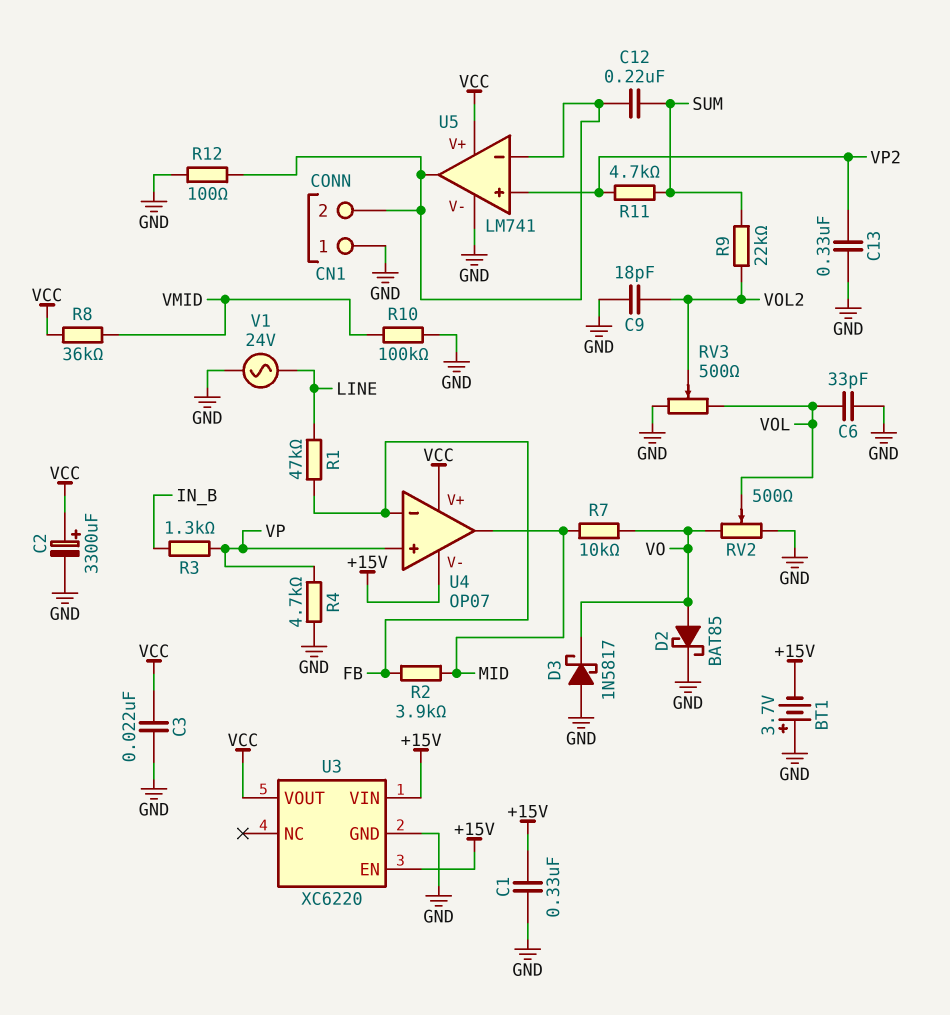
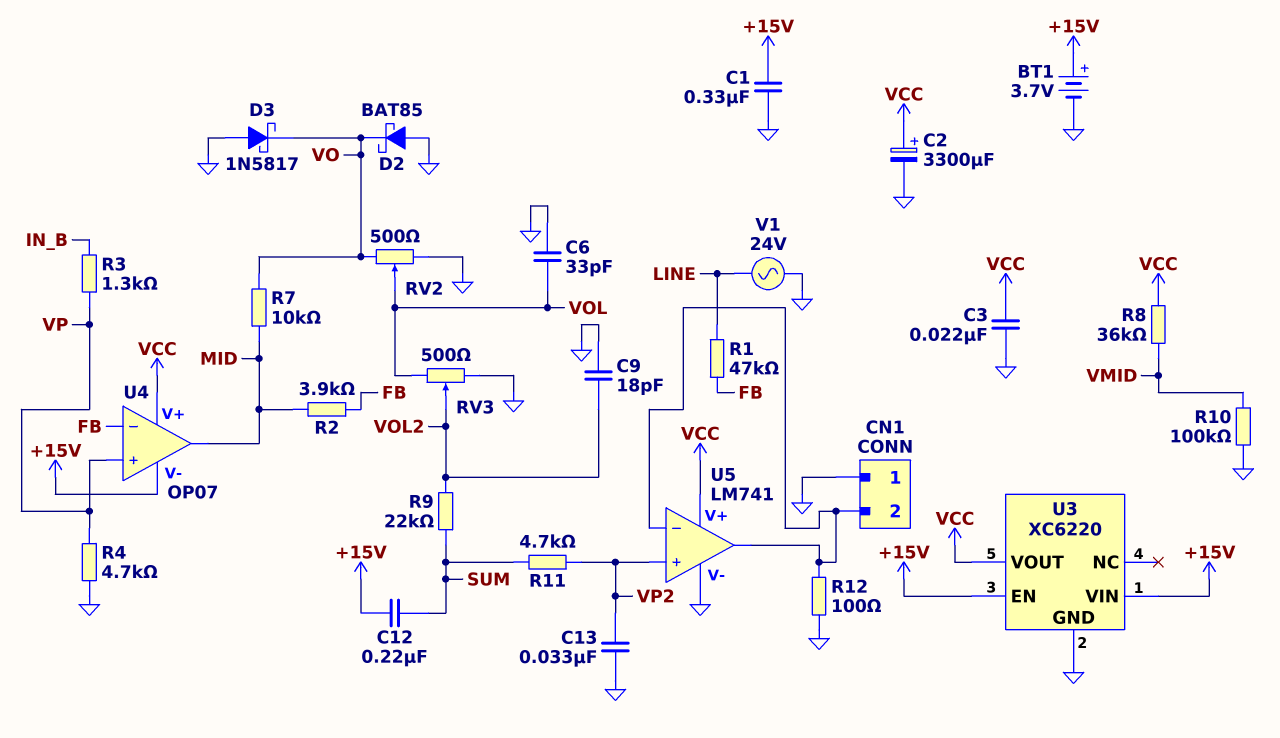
BT1: 3.7V (plus GND, minus +15V) -> 3.7V (plus +15V, minus GND)
C12: 220nF (CN1/2, SUM) -> 220nF (+15V, SUM)
C13: 330nF (GND, VP2) -> 33nF (GND, VP2)
D2: schottky BAT85 (A VO, K GND) -> schottky BAT85 (A GND, K VO)

